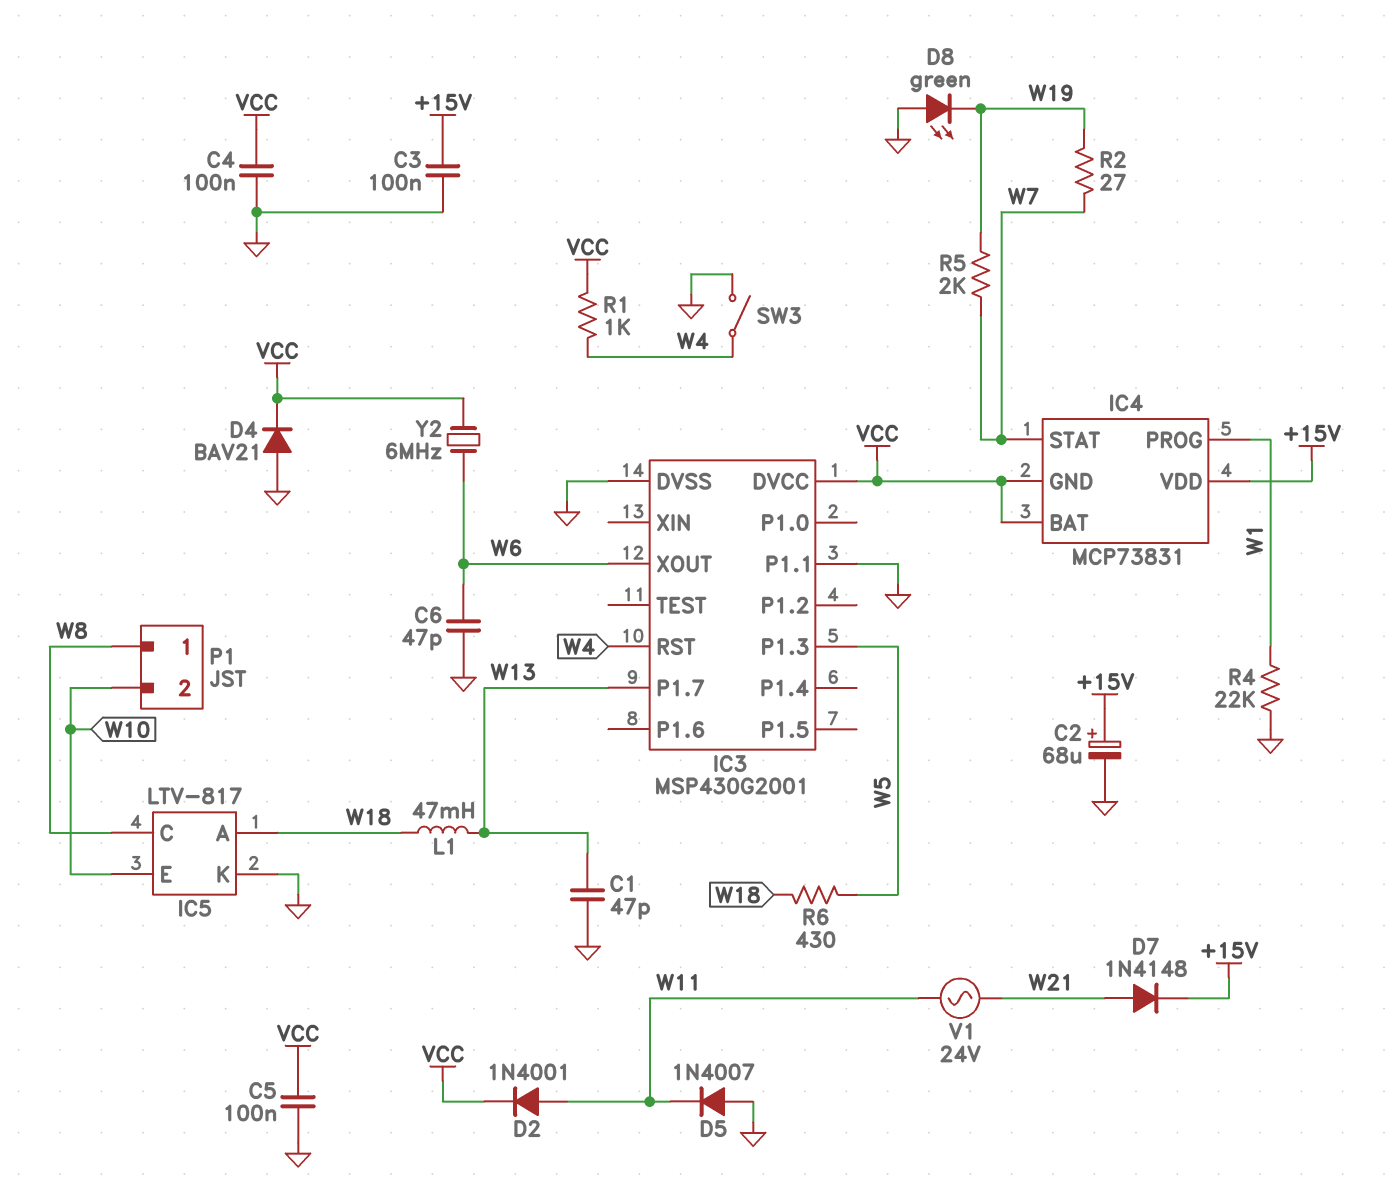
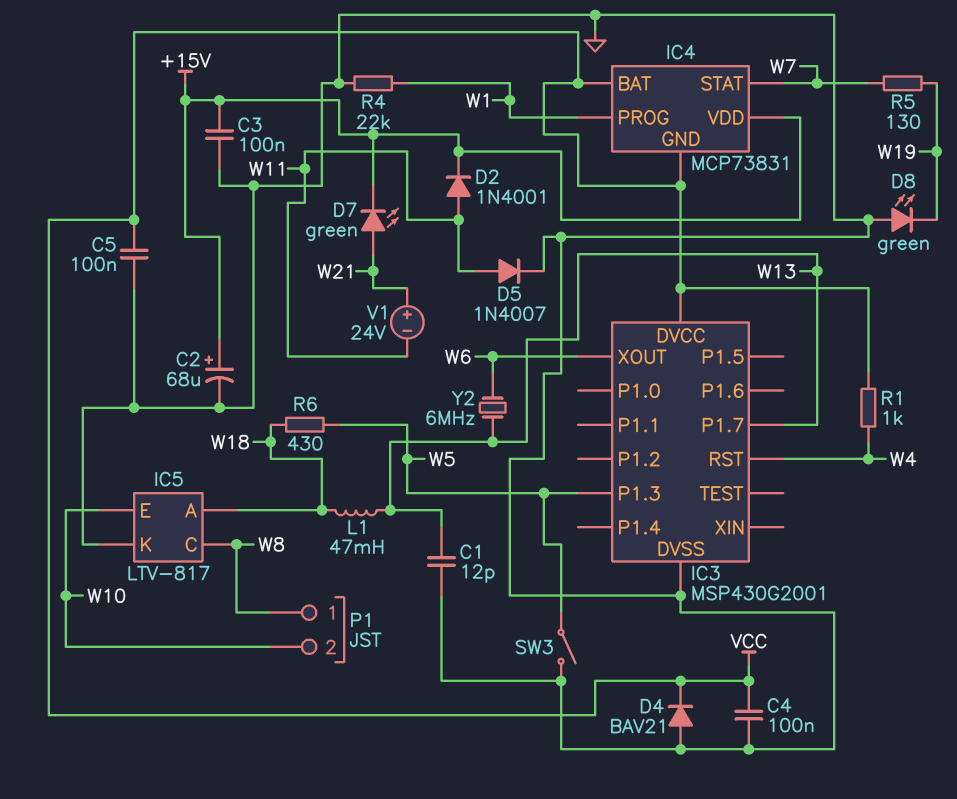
C1: 47pF (GND, W13) -> 12pF (GND, W13)
C6: 47pF (GND, W6) -> none
D2: diode 1N4001 (A W11, K VCC) -> diode 1N4001 (A W11, K +15V)
D5: diode 1N4007 (A GND, K W11) -> diode 1N4007 (A W11, K GND)
D7: diode 1N4148 (A W21, K +15V) -> LED green (A W21, K +15V)
IC3 pin P1.1: GND -> none
R2: 27 (W7, W19) -> none
R5: 2k (W7, W19) -> 130 (W7, W19)
SW3: switch (GND, W4) -> switch (GND, W5)
V1: AC 24V (W11, W21) -> 24V (plus W21, minus W11)
Y2: 6MHz (VCC, W6) -> 6MHz (W6, W13)

